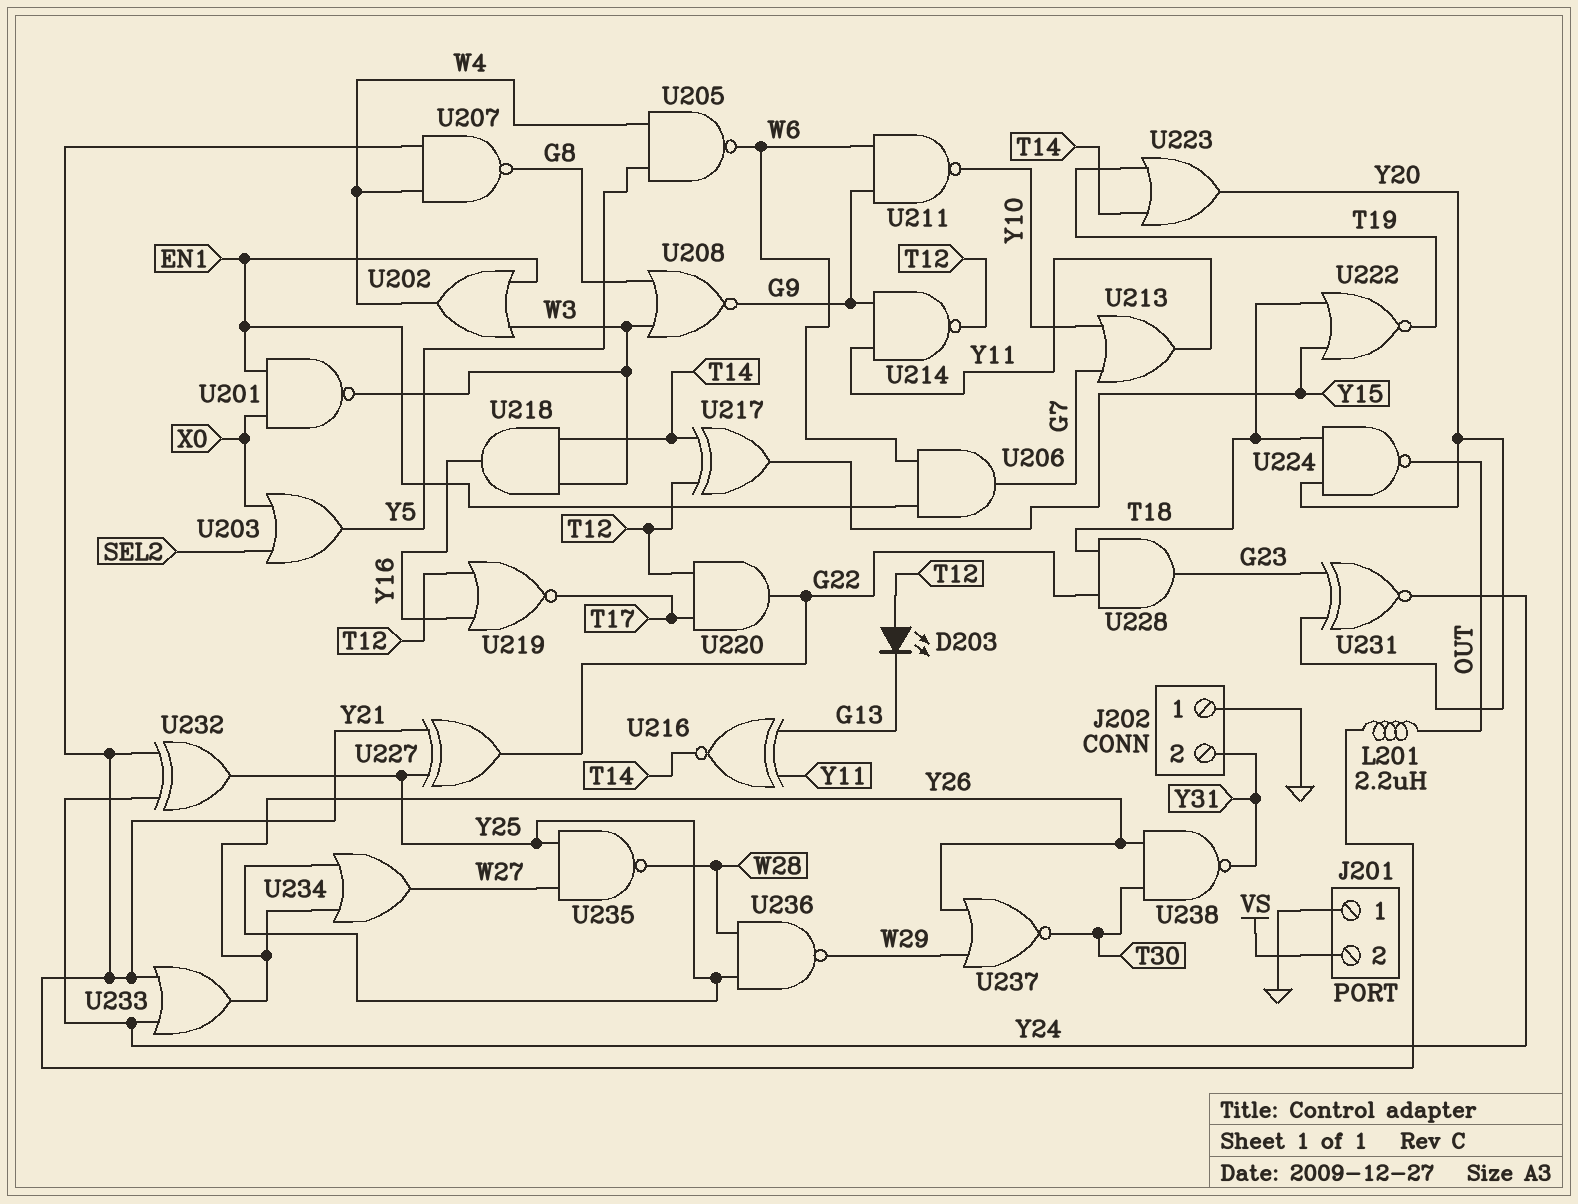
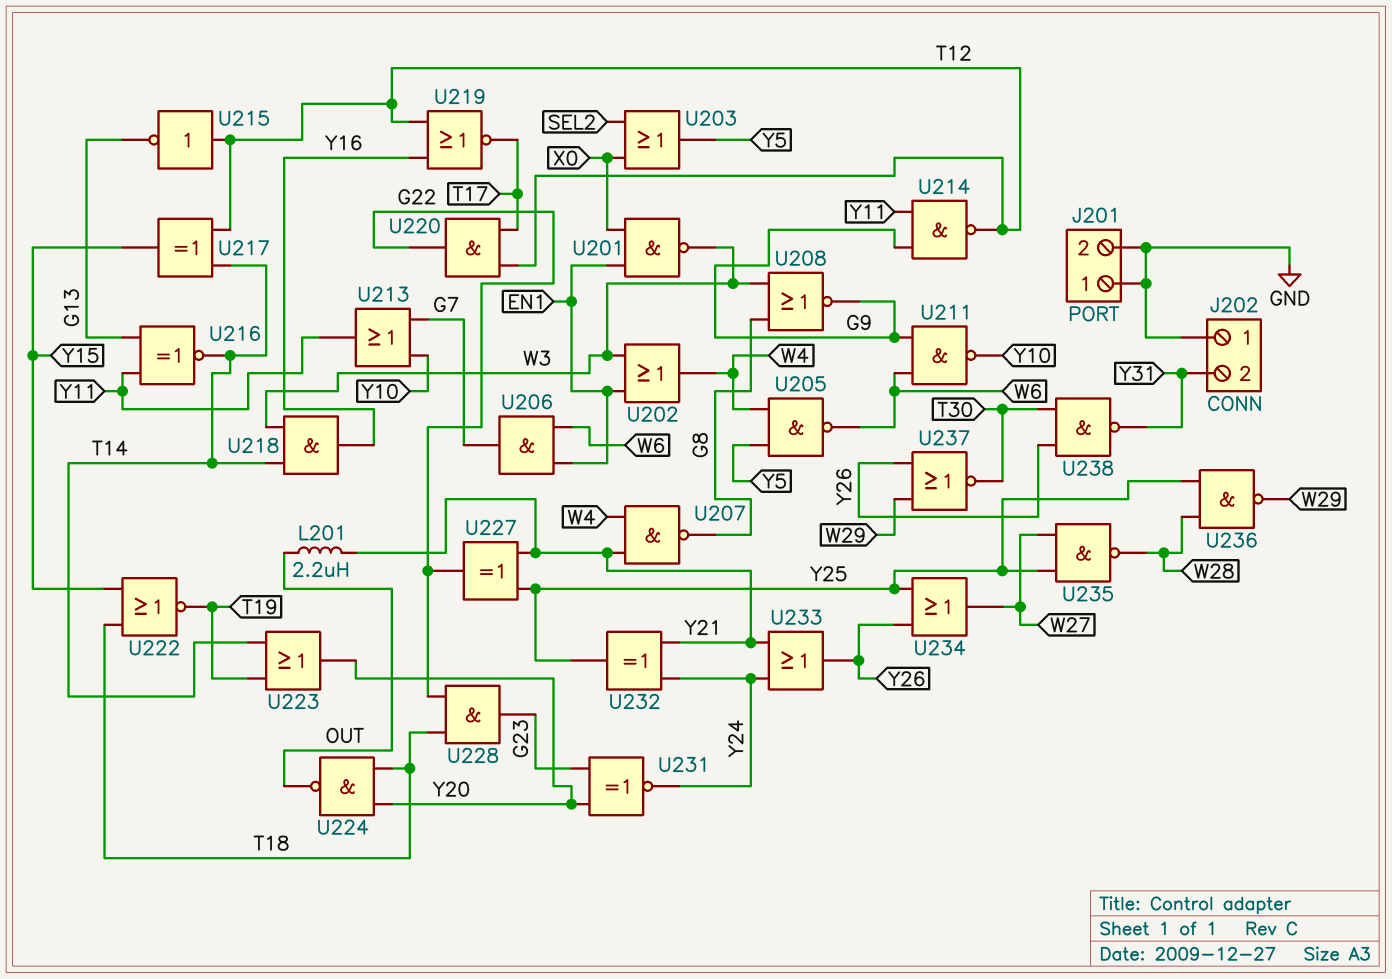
D203: LED (A T12, K G13) -> none
J201 pin 2: VS -> GND
U215: none -> NOT (in T12, out G13)

